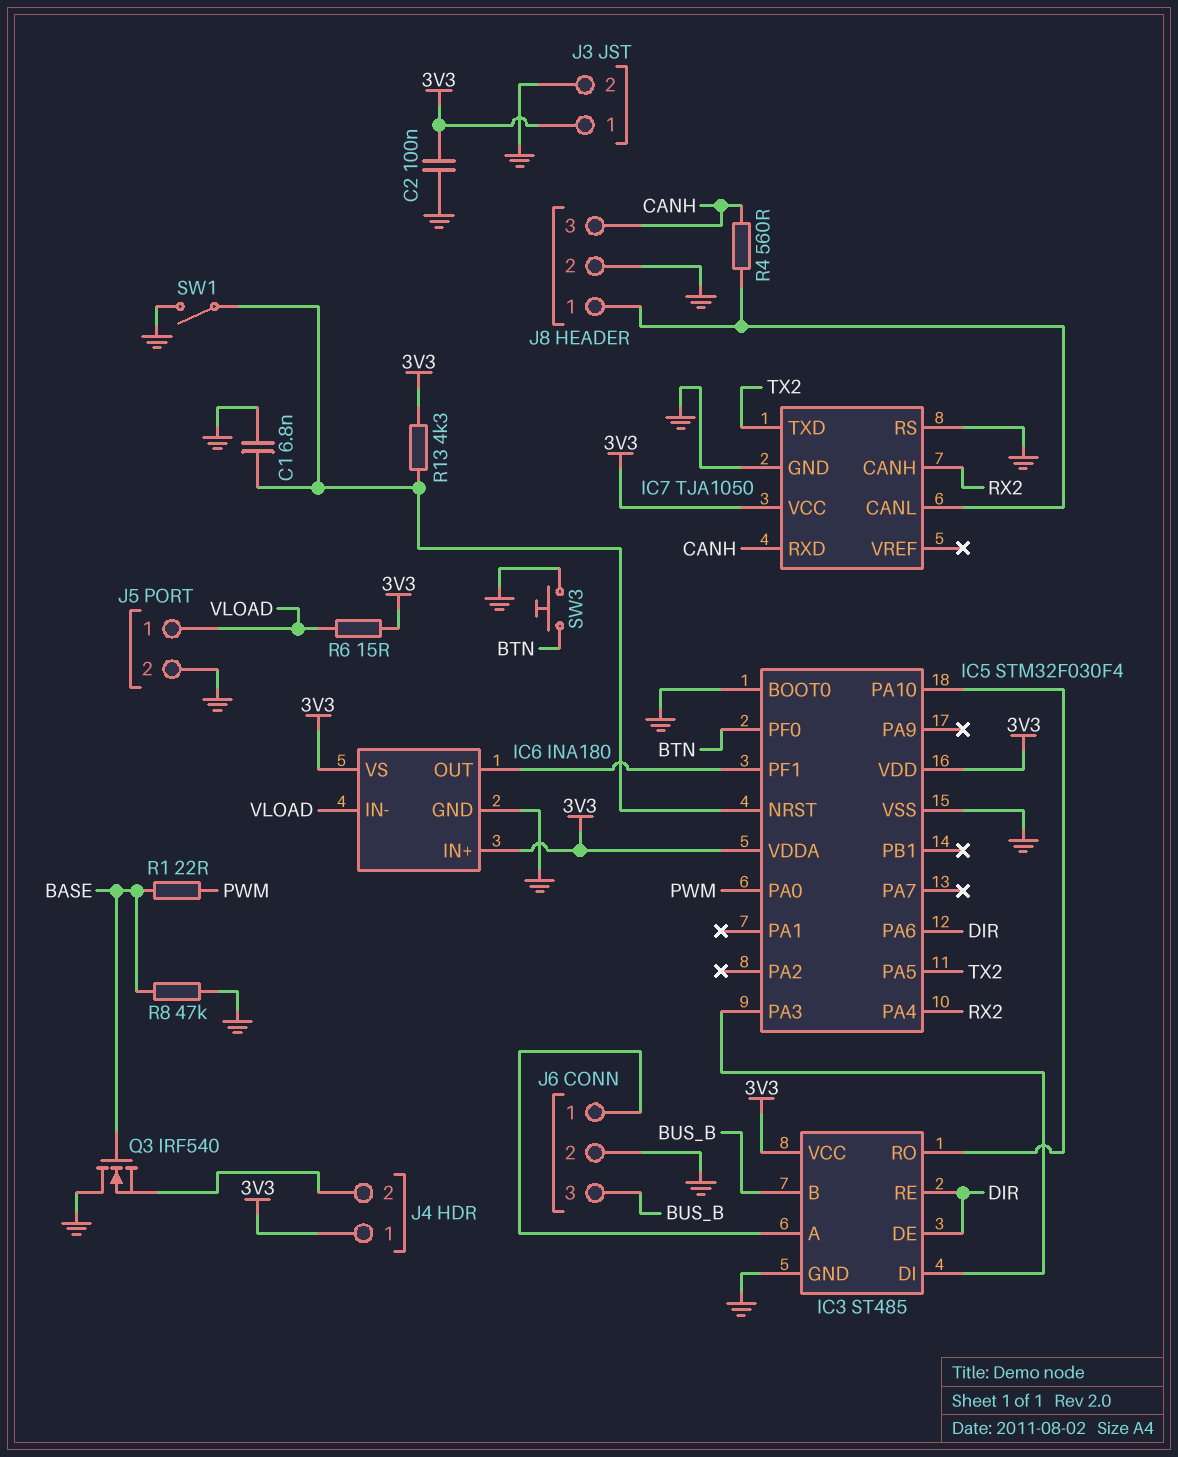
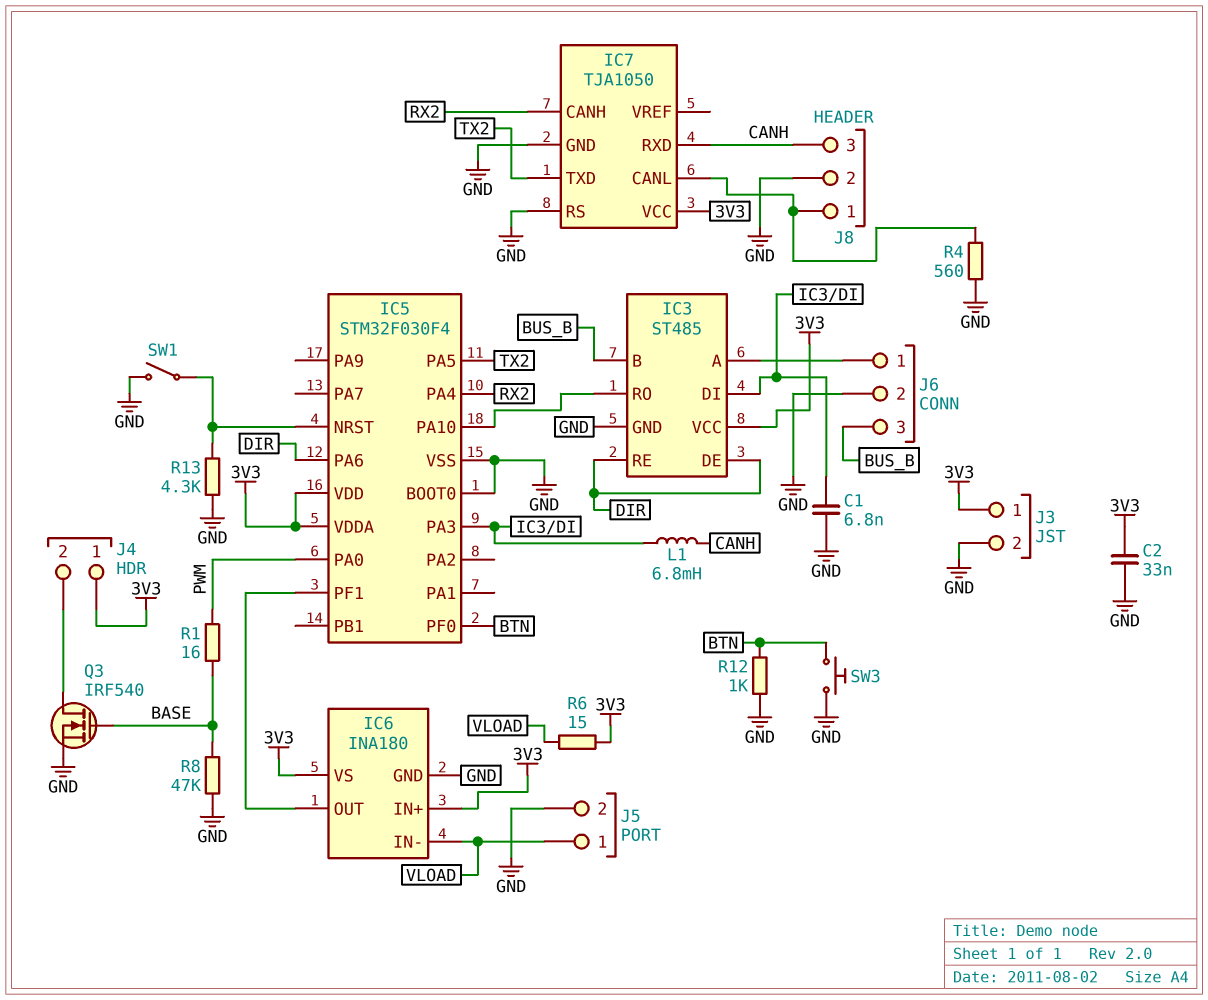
C1: 6.8nF (GND, IC5/NRST) -> 6.8nF (GND, IC3/DI)
C2: 100nF (3V3, GND) -> 33nF (3V3, GND)
L1: none -> 6.8mH (CANH, IC3/DI)
Q3: NMOS IRF540 (G BASE, D GND, S J4/2) -> NMOS IRF540 (G BASE, D J4/2, S GND)
R1: 22 (BASE, PWM) -> 16 (BASE, PWM)
R4: 560 (CANH, IC7/CANL) -> 560 (GND, IC7/CANL)
R12: none -> 1k (BTN, GND)
R13: 4.3k (3V3, IC5/NRST) -> 4.3k (GND, IC5/NRST)

